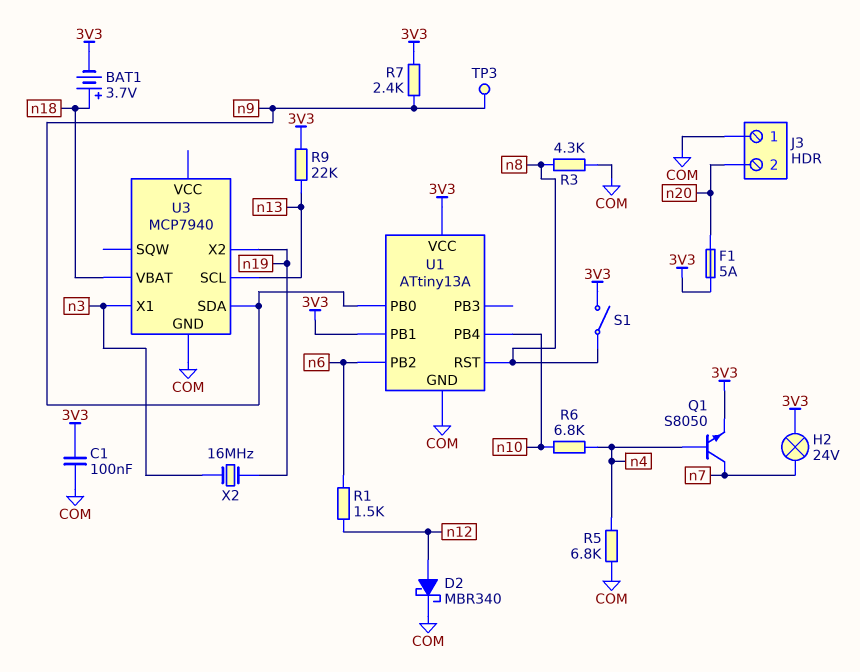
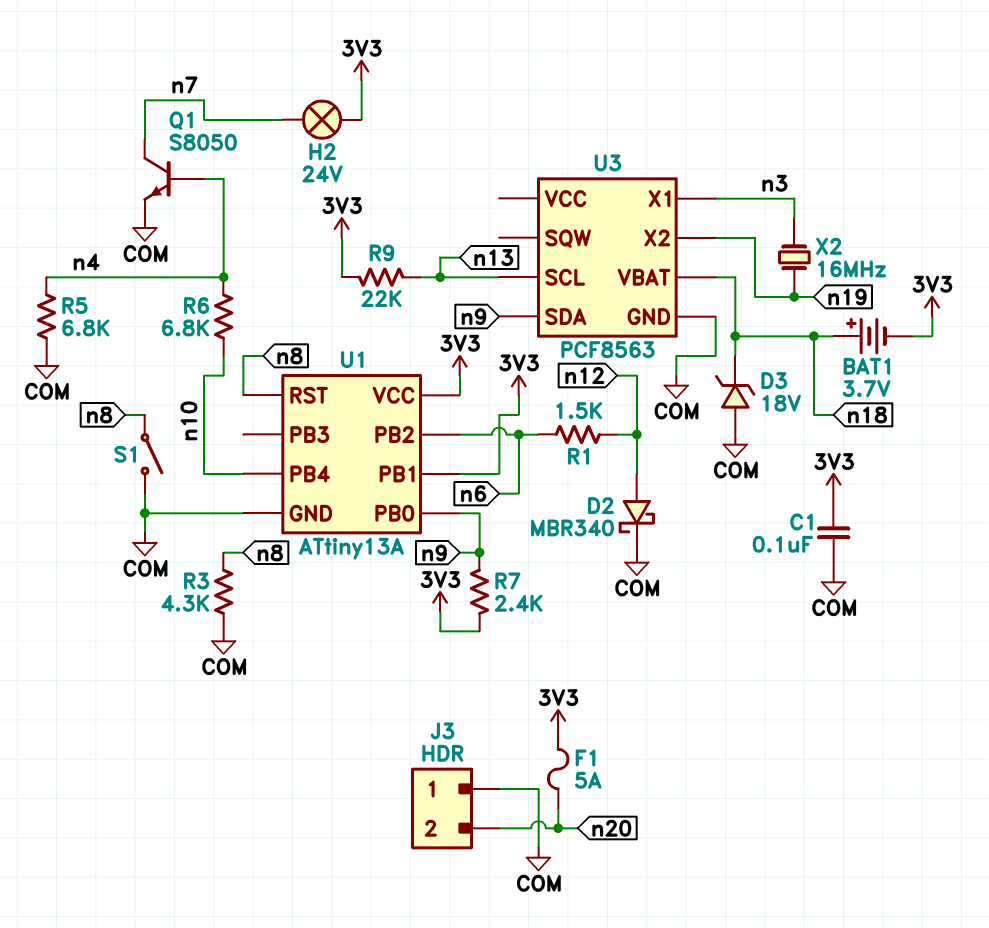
D3: none -> zener 18V (A COM, K n18)
Q1: NPN S8050 (B n4, C n7, E 3V3) -> NPN S8050 (B n4, C n7, E COM)
S1: switch (3V3, n8) -> switch (COM, n8)
TP3: test point (n9) -> none
U3: MCP7940 -> PCF8563

